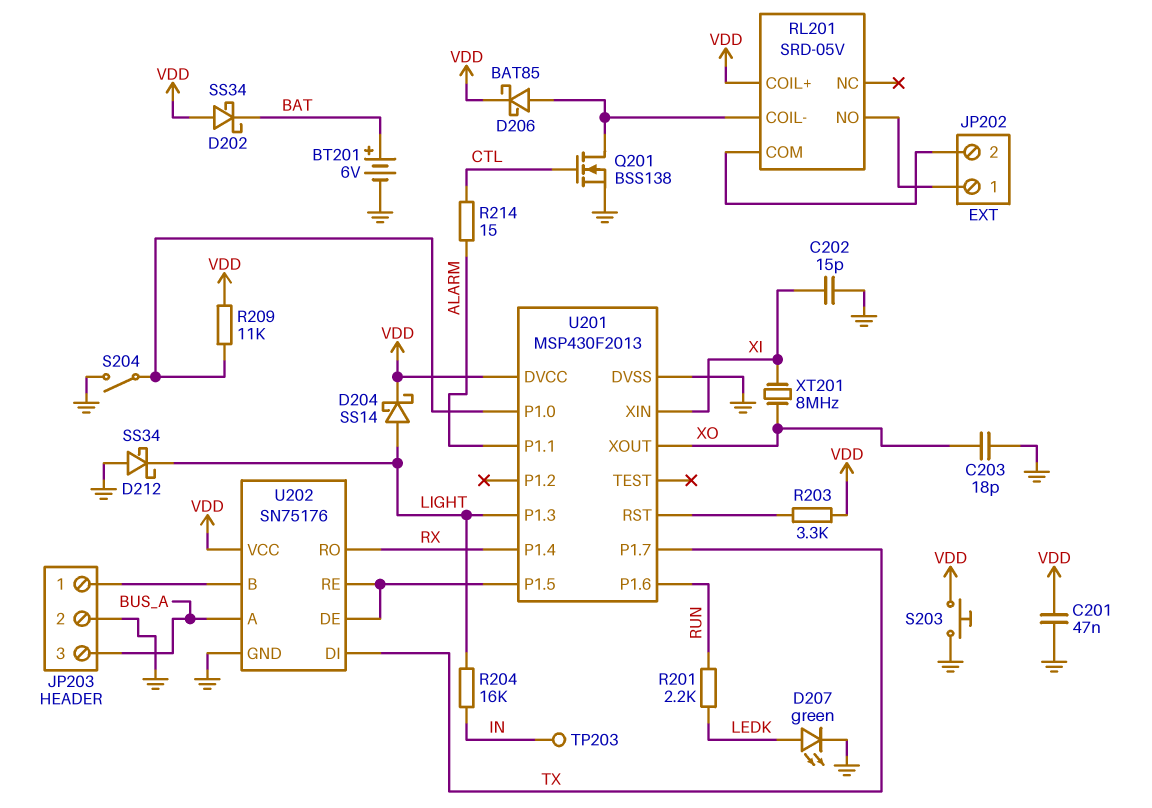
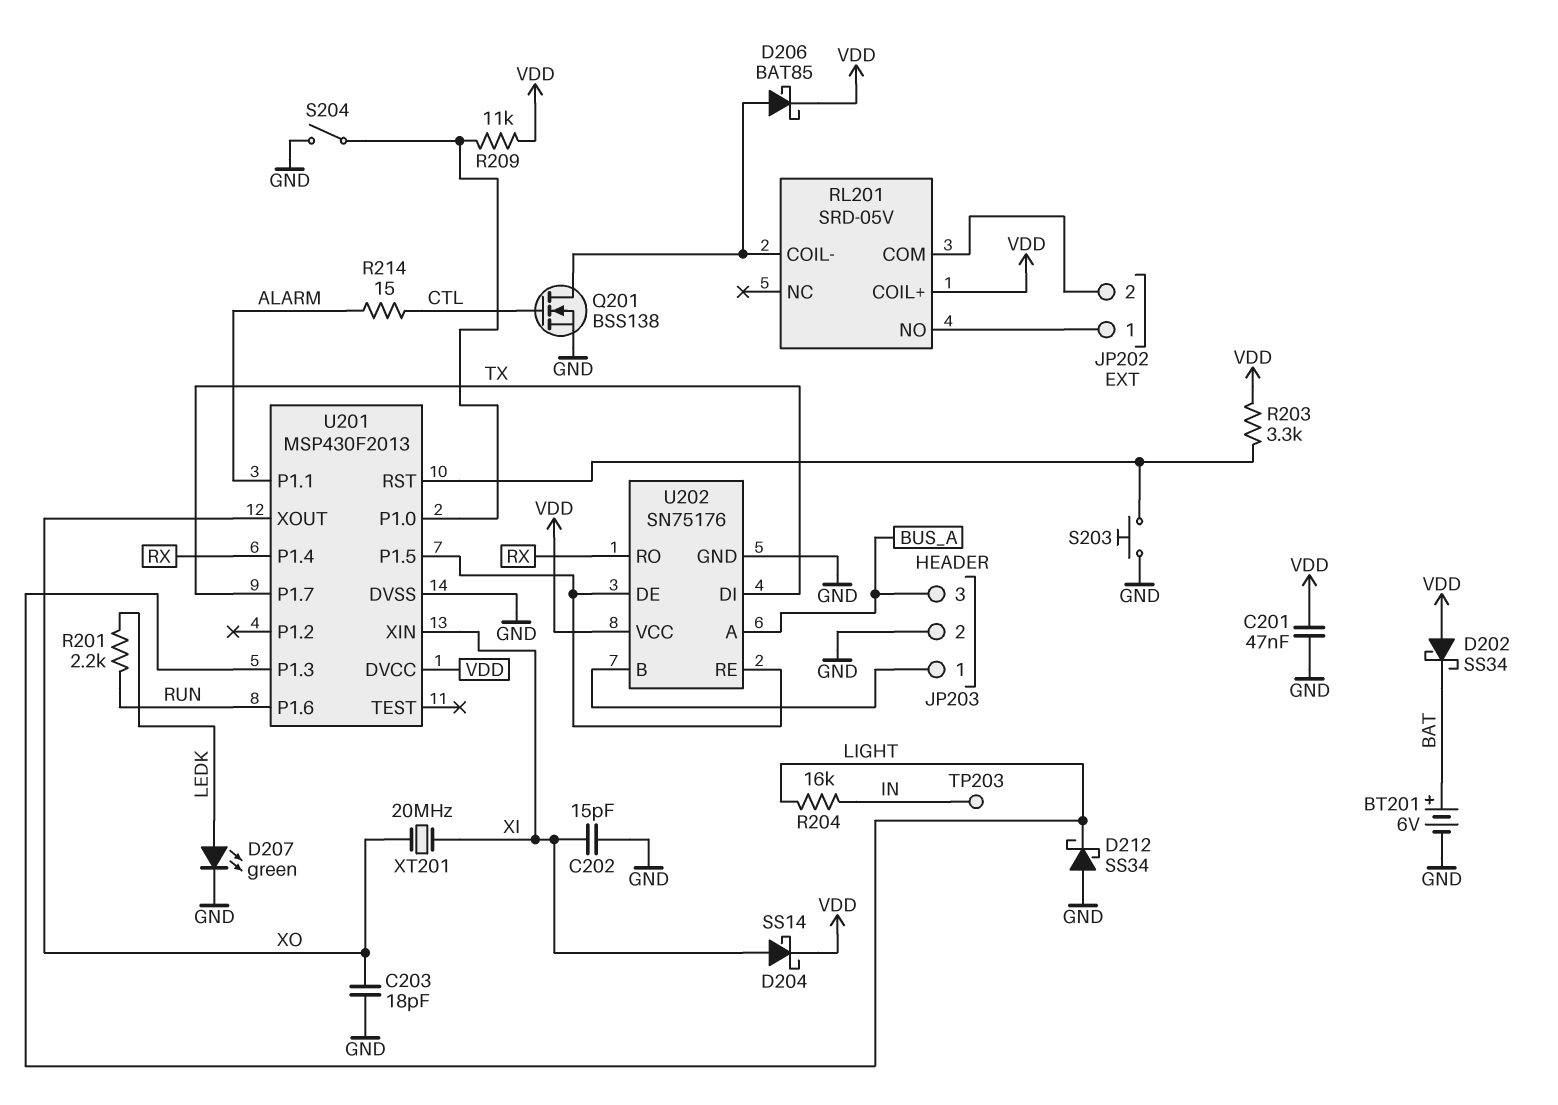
D204: schottky SS14 (A LIGHT, K VDD) -> schottky SS14 (A XI, K VDD)
S203: button (GND, VDD) -> button (GND, U201/RST)
XT201: 8MHz (XI, XO) -> 20MHz (XI, XO)

